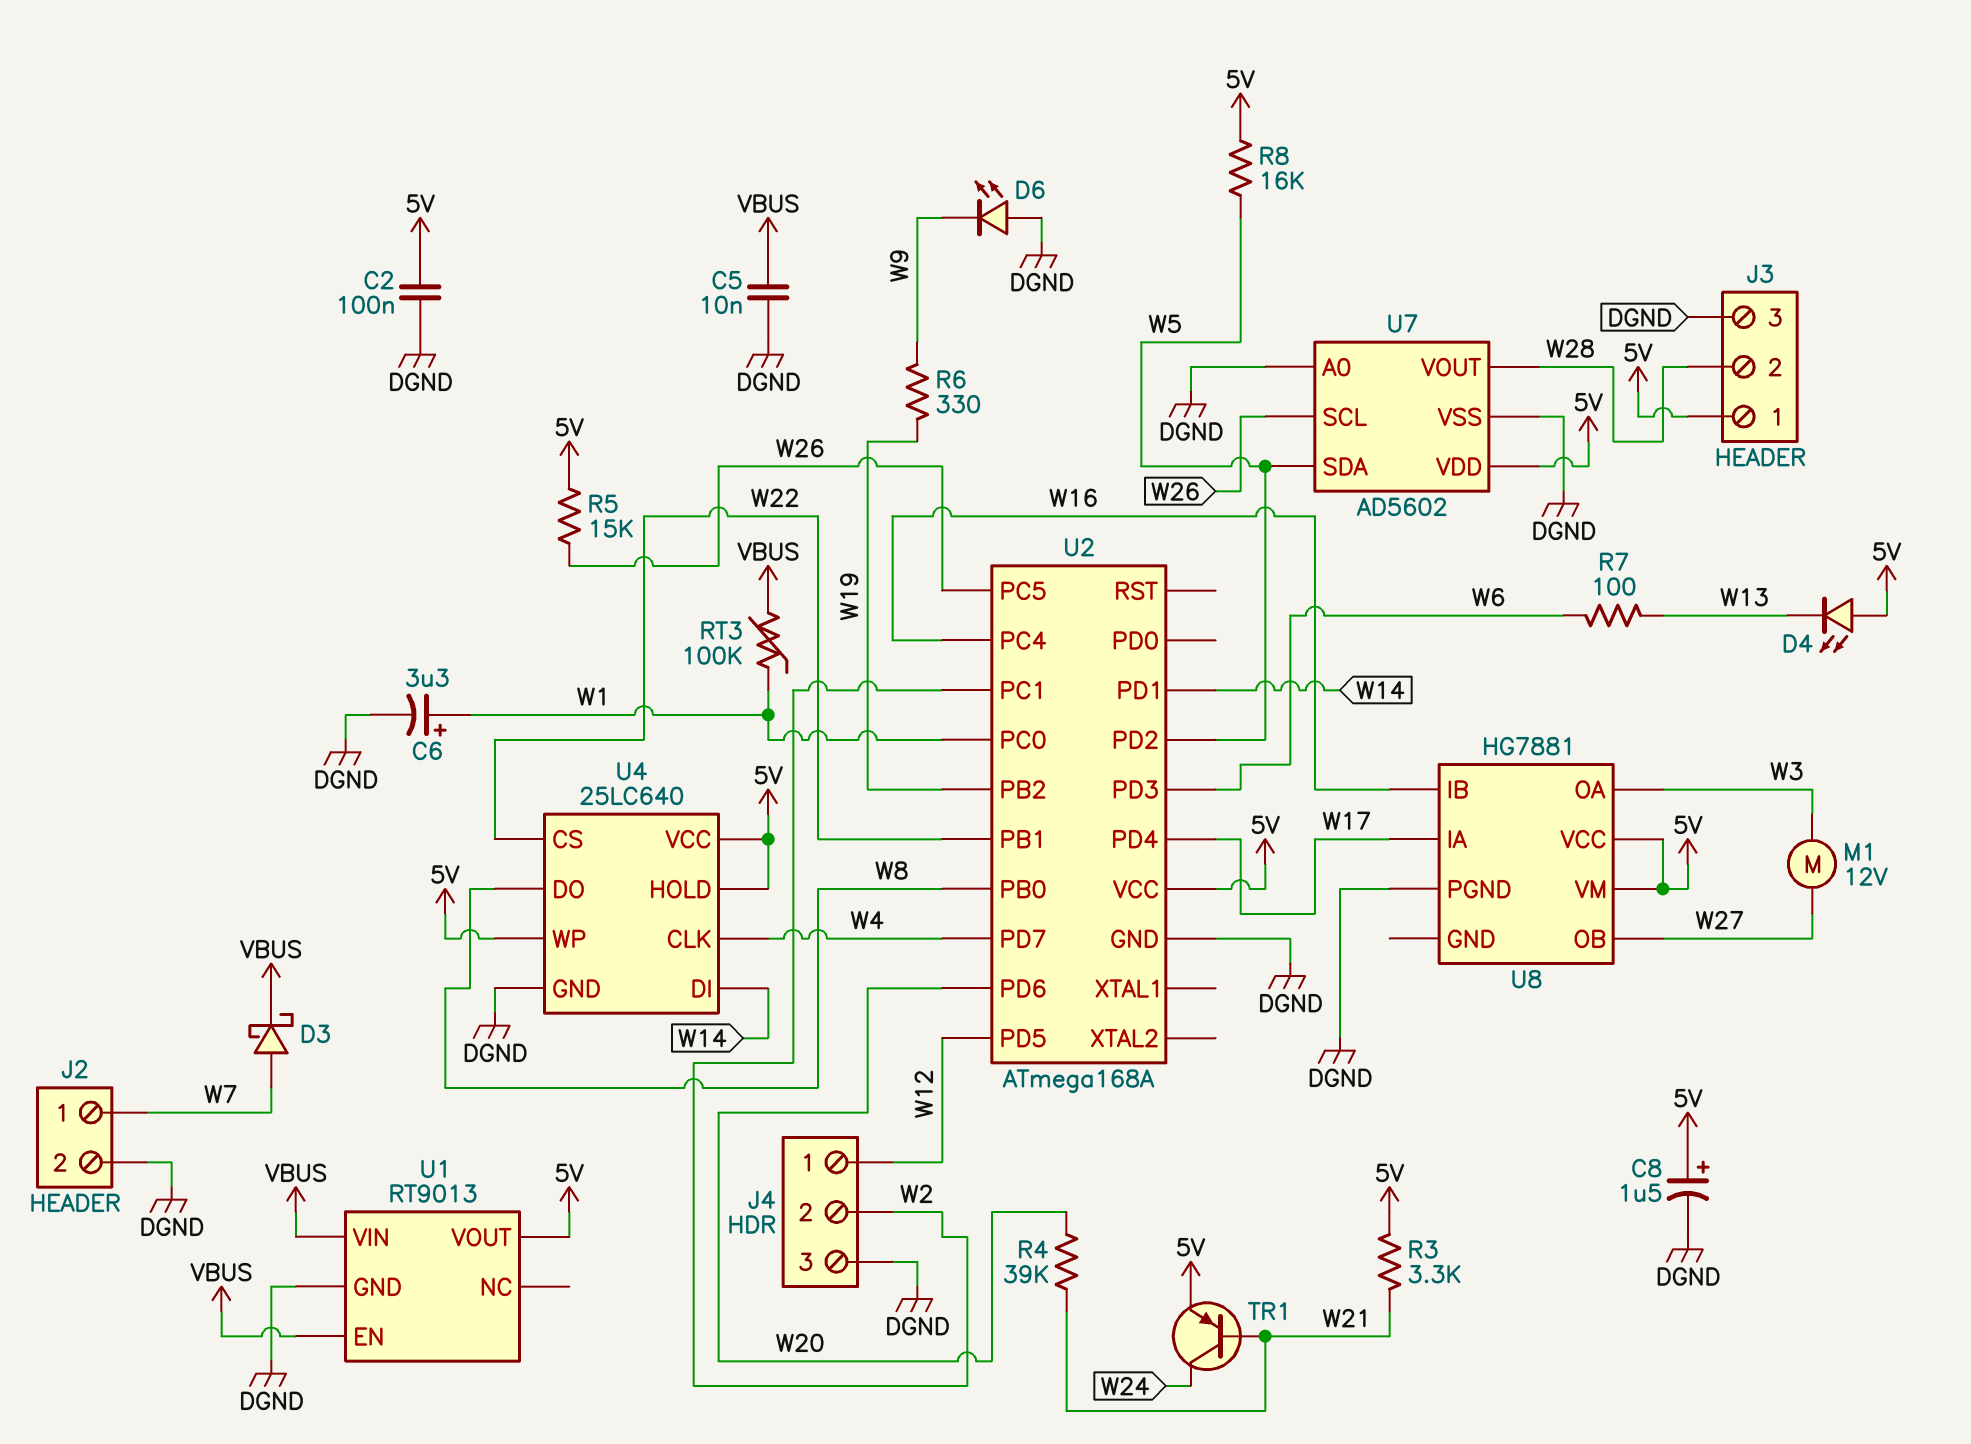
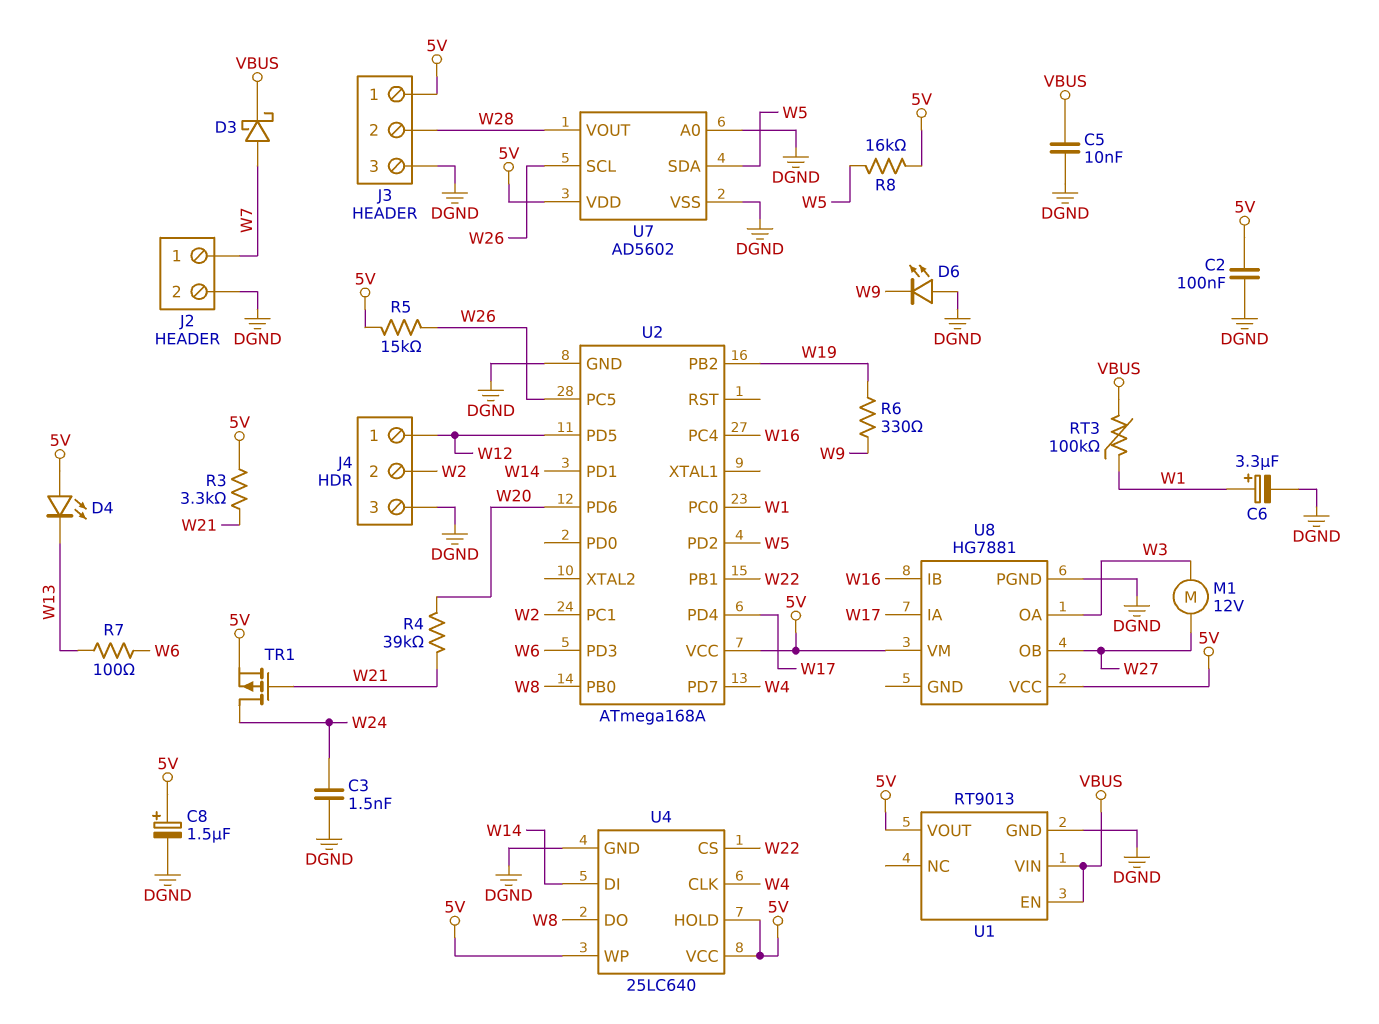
C3: none -> 1.5nF (DGND, W24)
TR1: PNP (B W21, C W24, E 5V) -> PMOS (G W21, D W24, S 5V)

